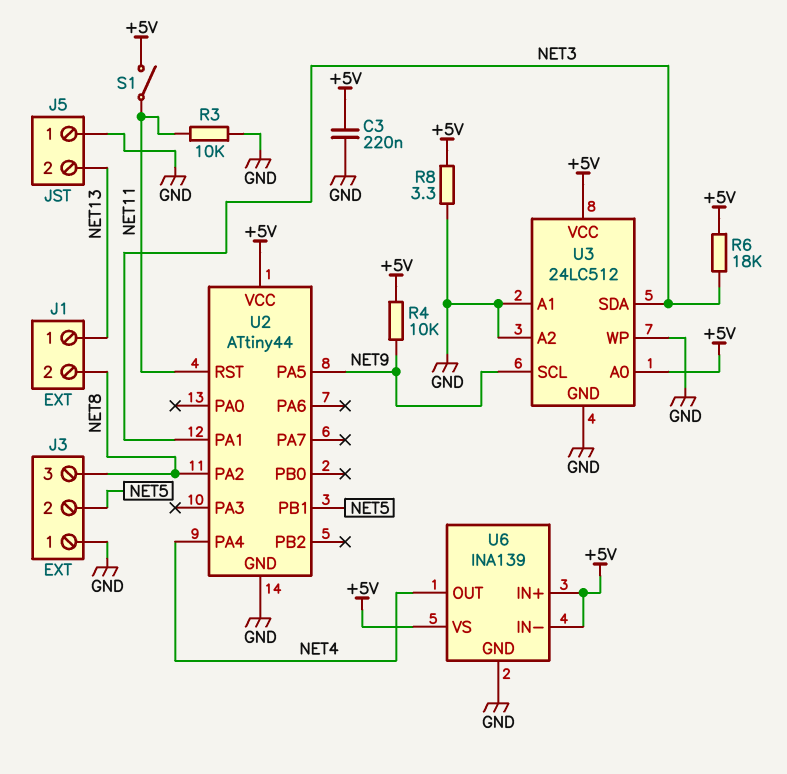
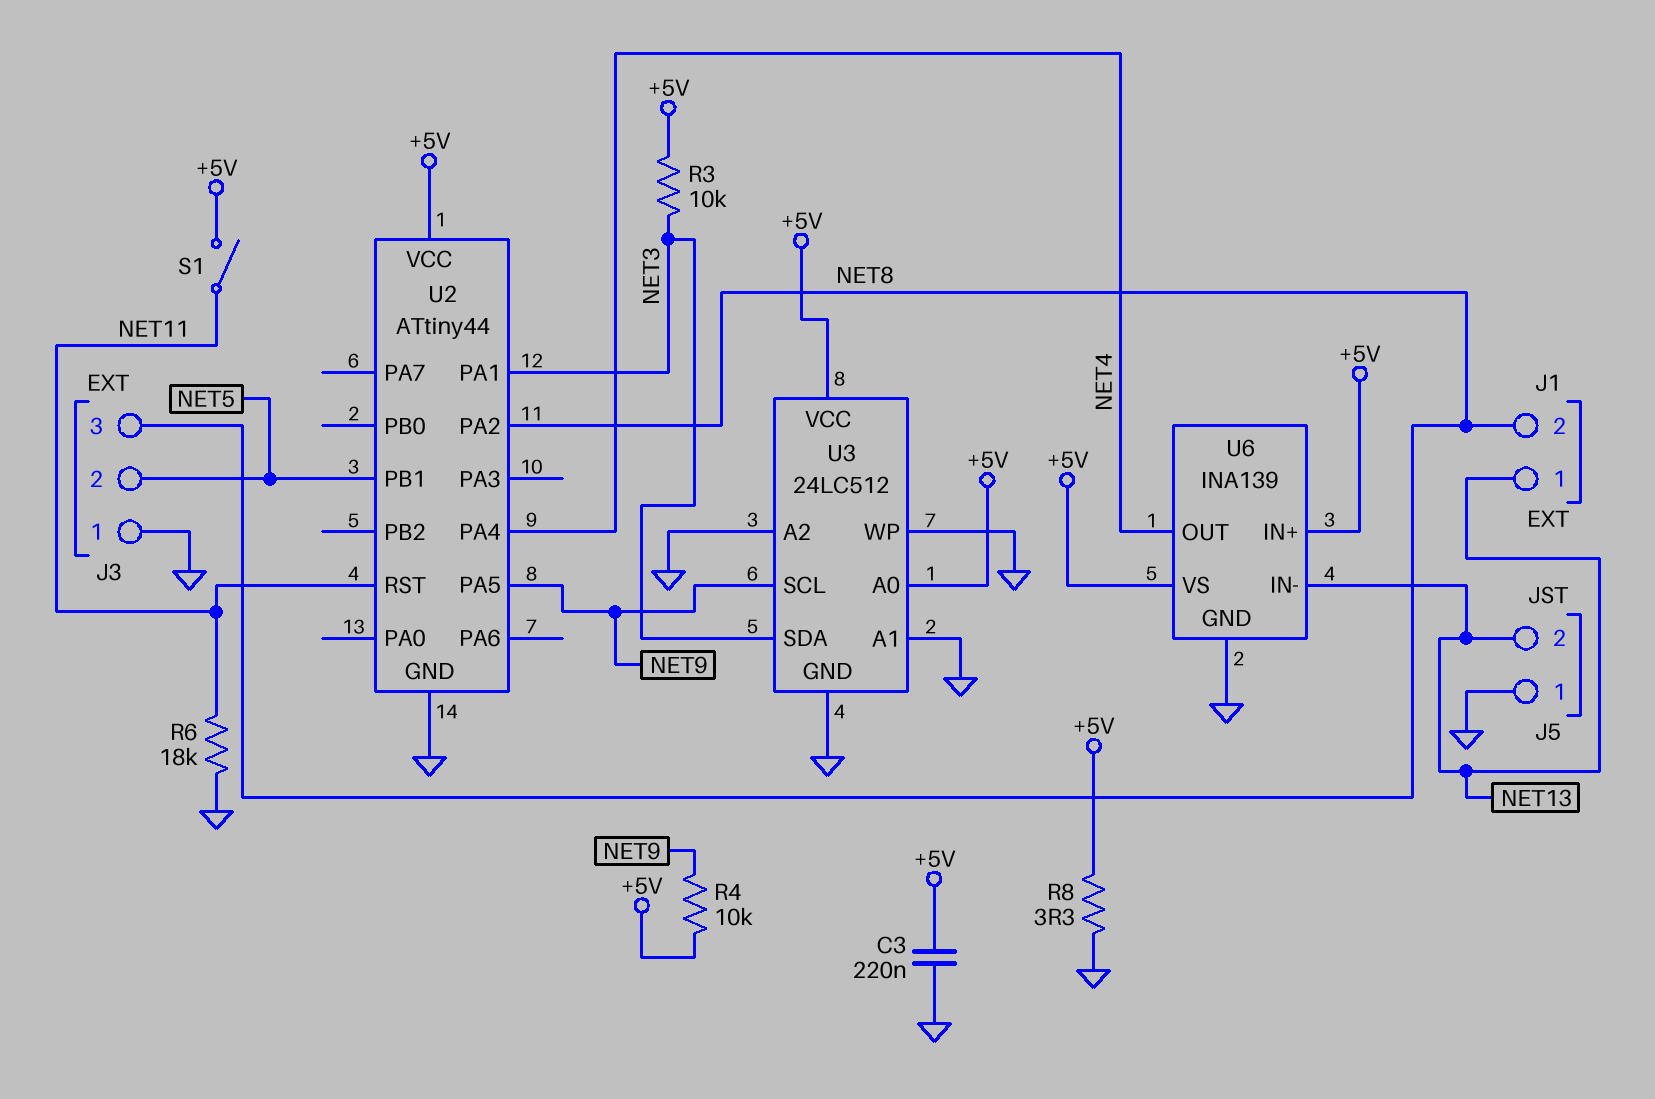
R3: 10k (GND, NET11) -> 10k (+5V, NET3)
R6: 18k (+5V, NET3) -> 18k (GND, NET11)
U6 pin IN-: +5V -> NET13

